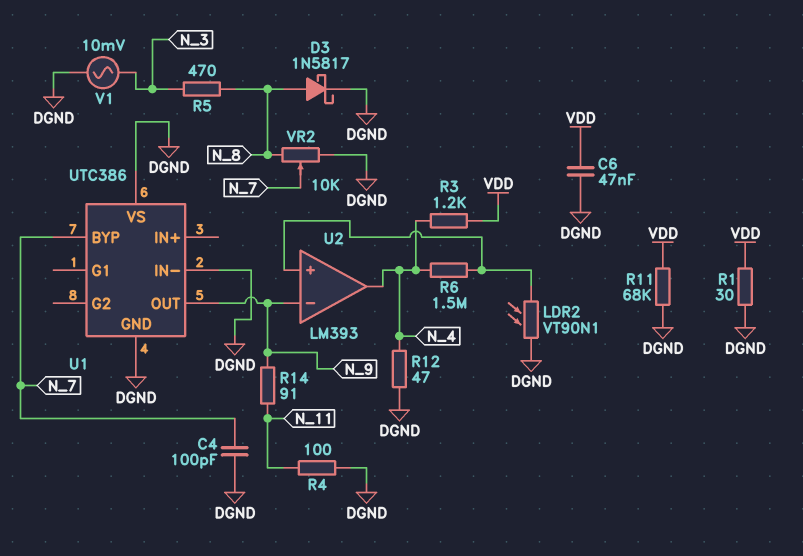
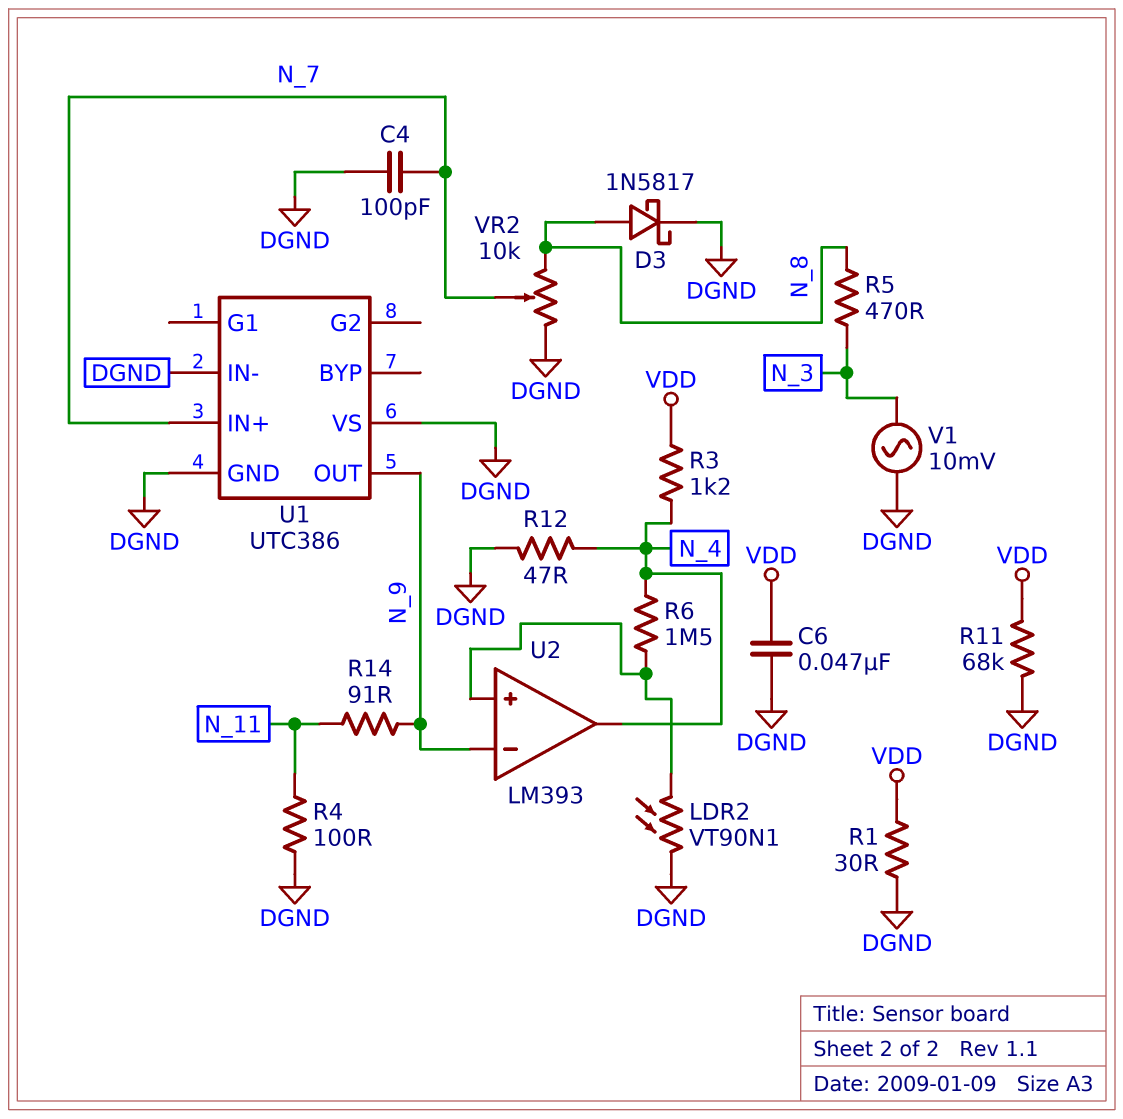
U1 pin BYP: N_7 -> none
U1 pin IN+: none -> N_7

